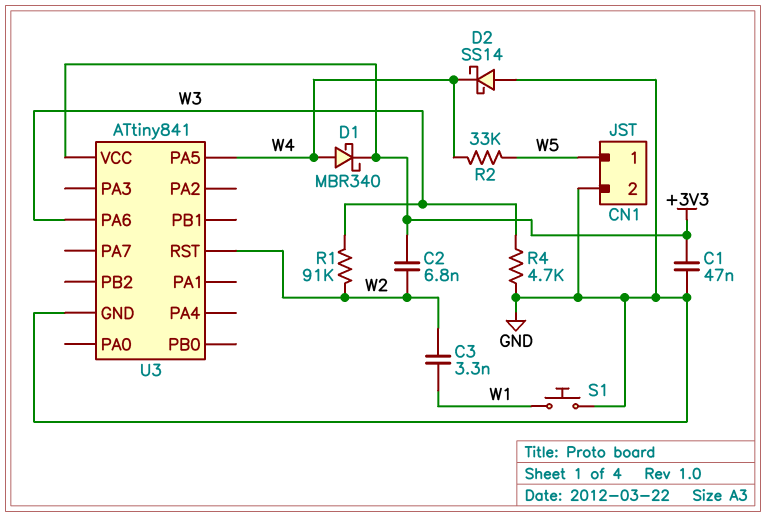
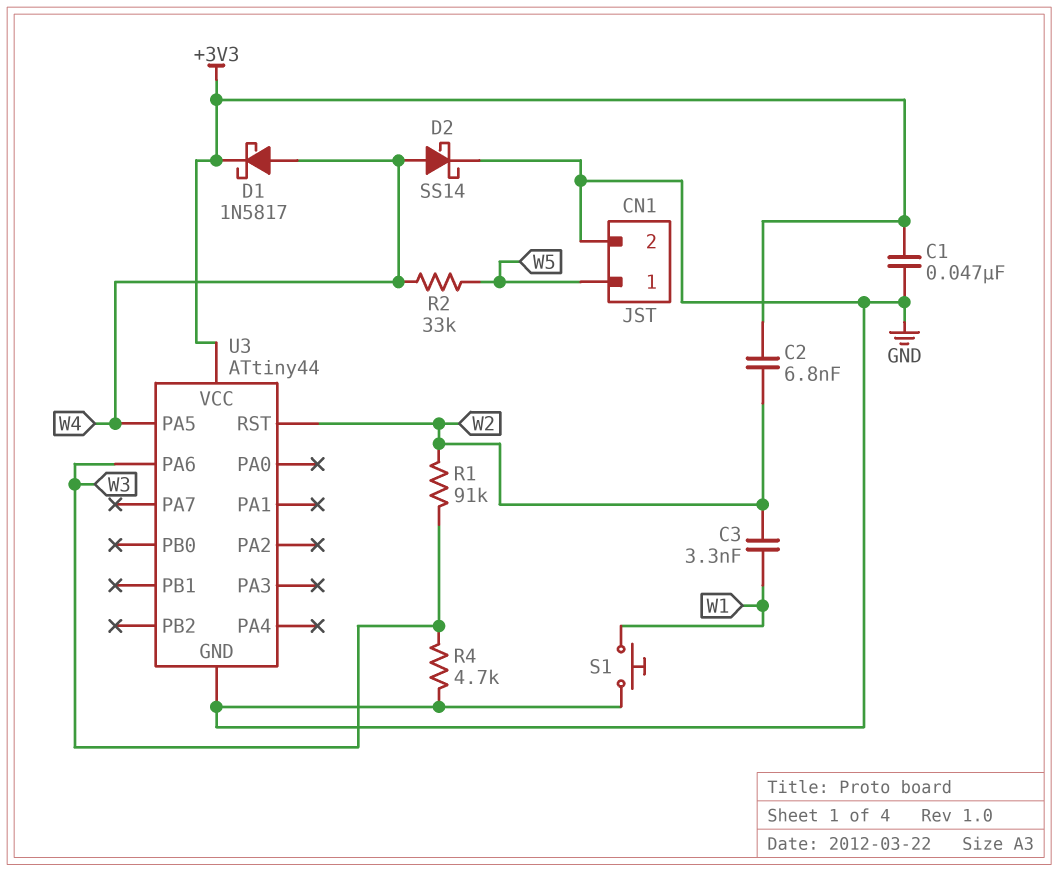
D1: schottky MBR340 (A W4, K +3V3) -> schottky 1N5817 (A W4, K +3V3)
D2: schottky SS14 (A GND, K W4) -> schottky SS14 (A W4, K GND)
U3: ATtiny841 -> ATtiny44

